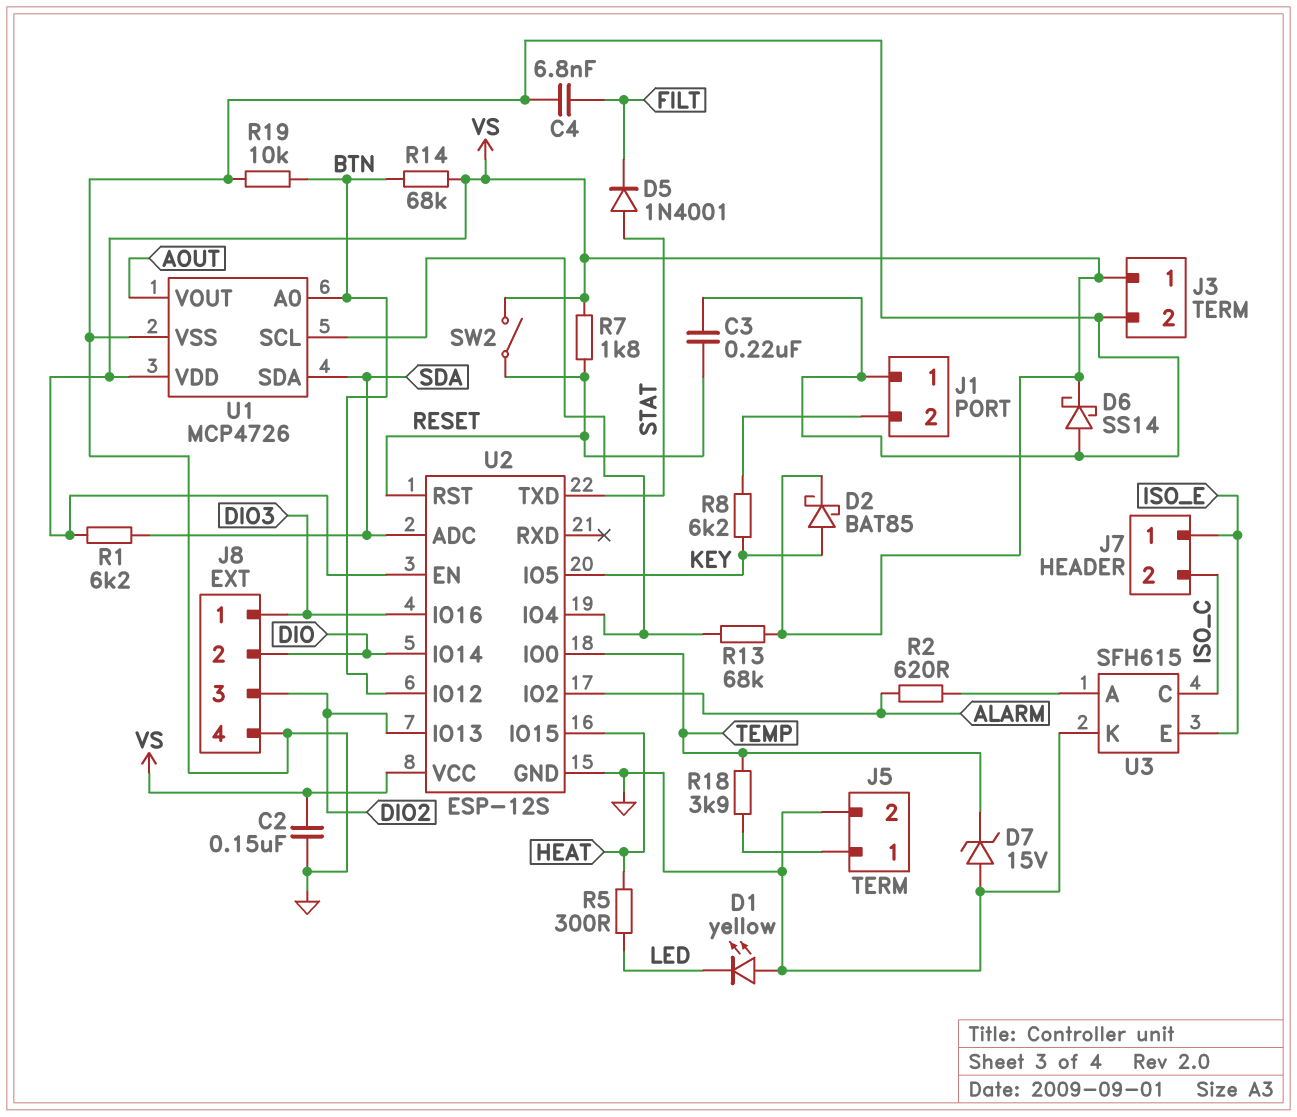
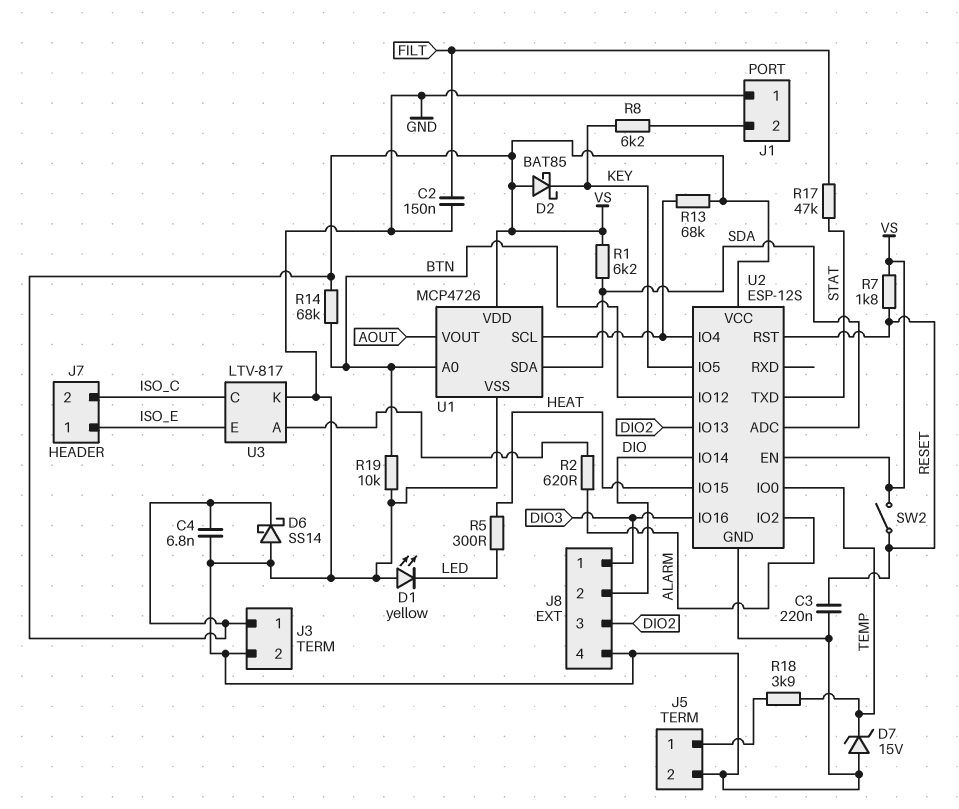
C2: 150nF (GND, VS) -> 150nF (FILT, GND)
C4: 6.8nF (FILT, GND) -> 6.8nF (GND, VS)
D2: schottky BAT85 (A KEY, K VS) -> schottky BAT85 (A VS, K KEY)
D5: diode 1N4001 (A STAT, K FILT) -> none
R17: none -> 47k (FILT, STAT)
U3: SFH615 -> LTV-817

